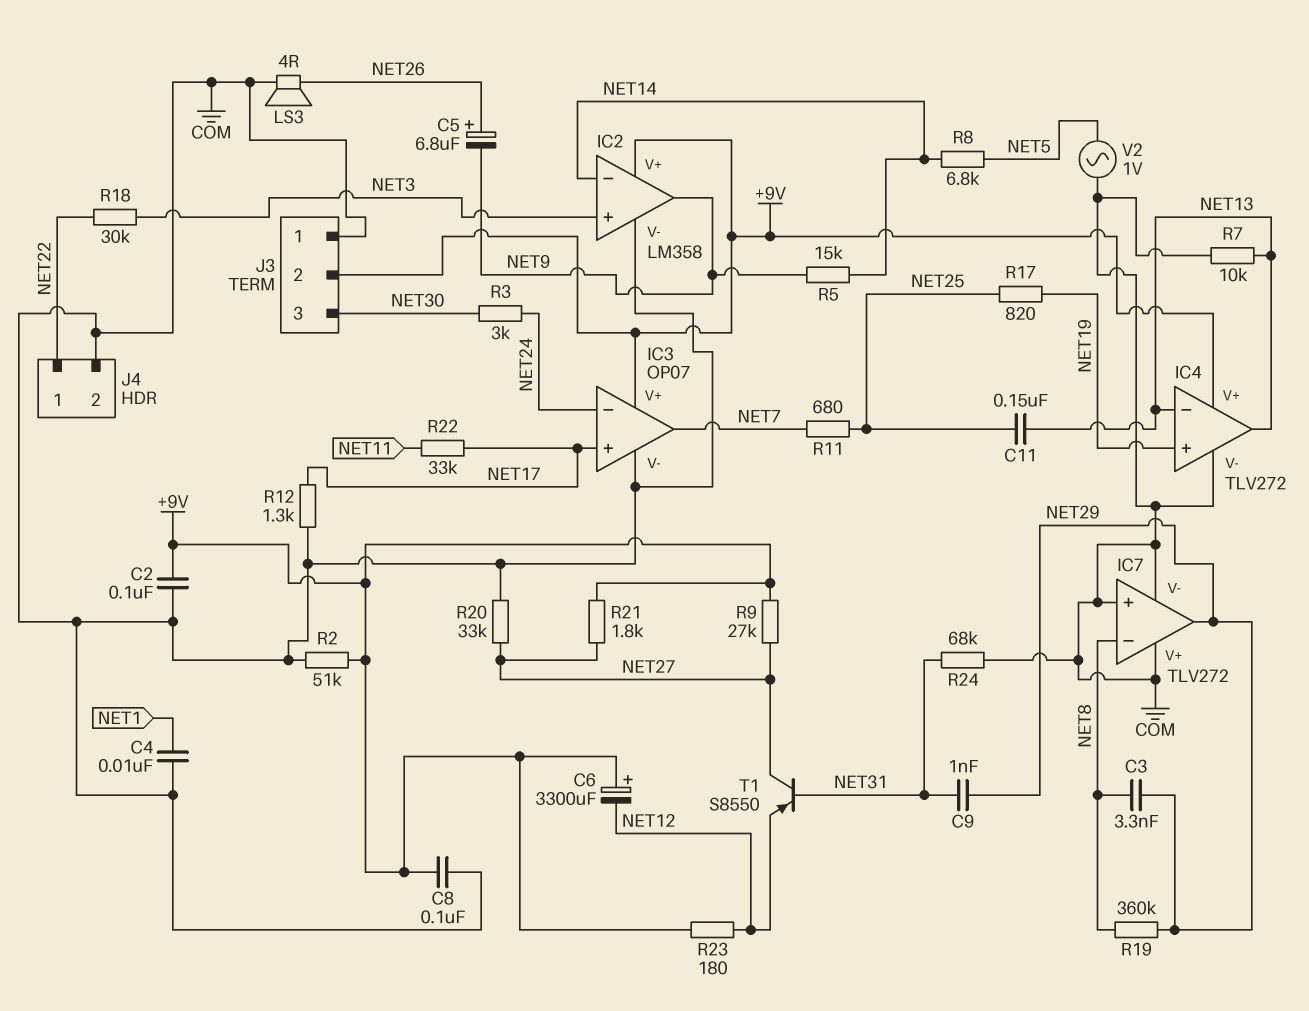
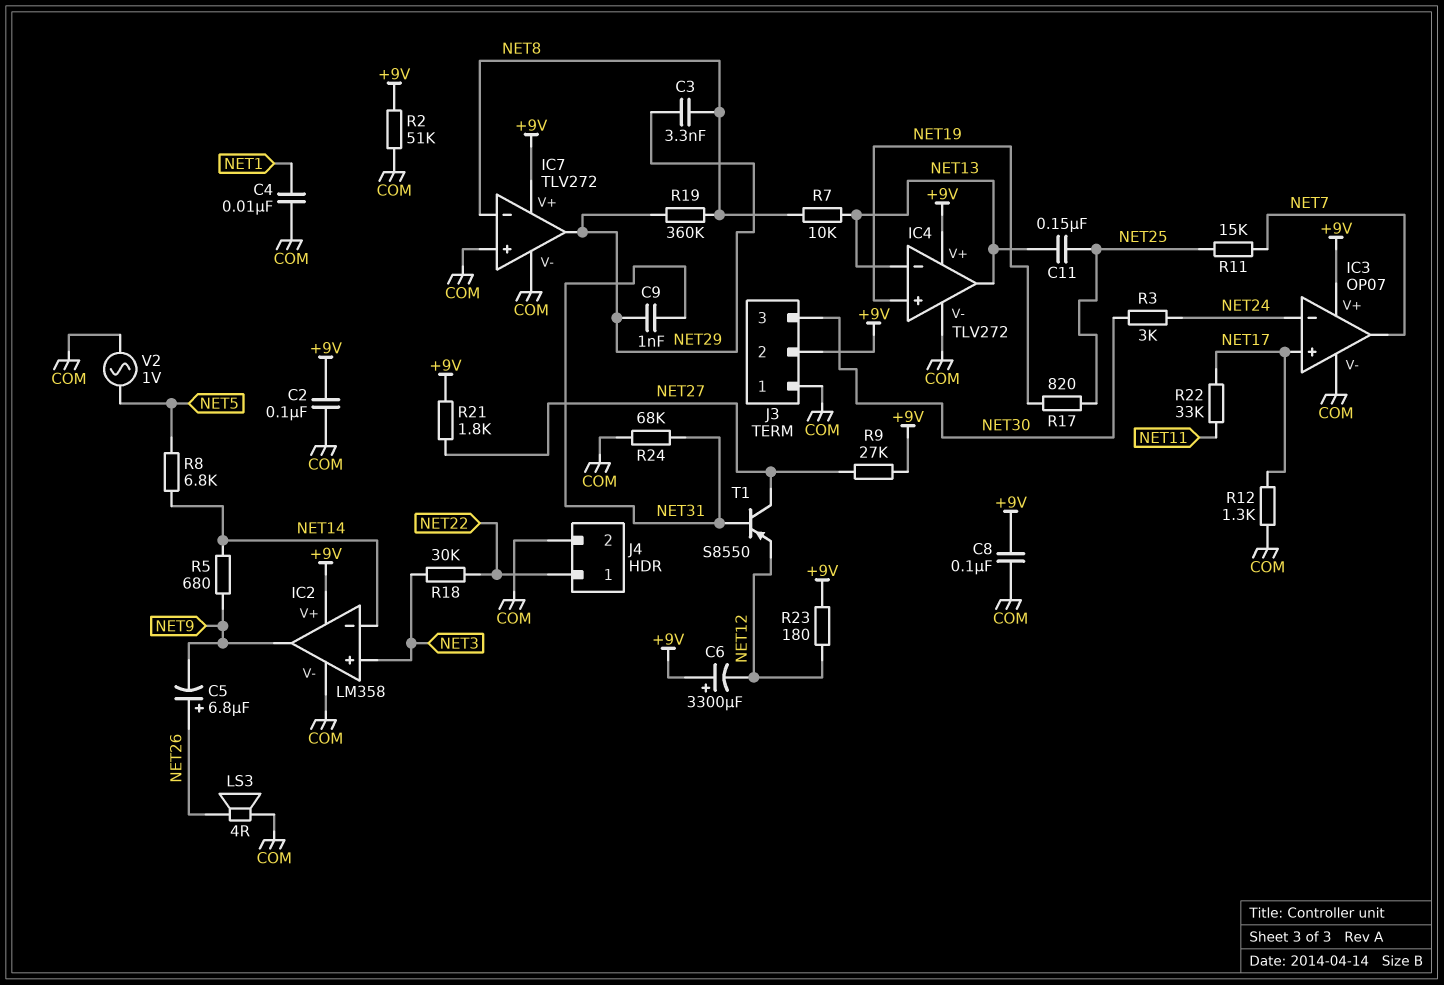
IC7 pin V+: COM -> +9V
R5: 15k (NET9, NET14) -> 680 (NET9, NET14)
R7: 10k (COM, NET13) -> 10k (NET8, NET13)
R11: 680 (NET7, NET25) -> 15k (NET7, NET25)
R20: 33k (COM, NET27) -> none

